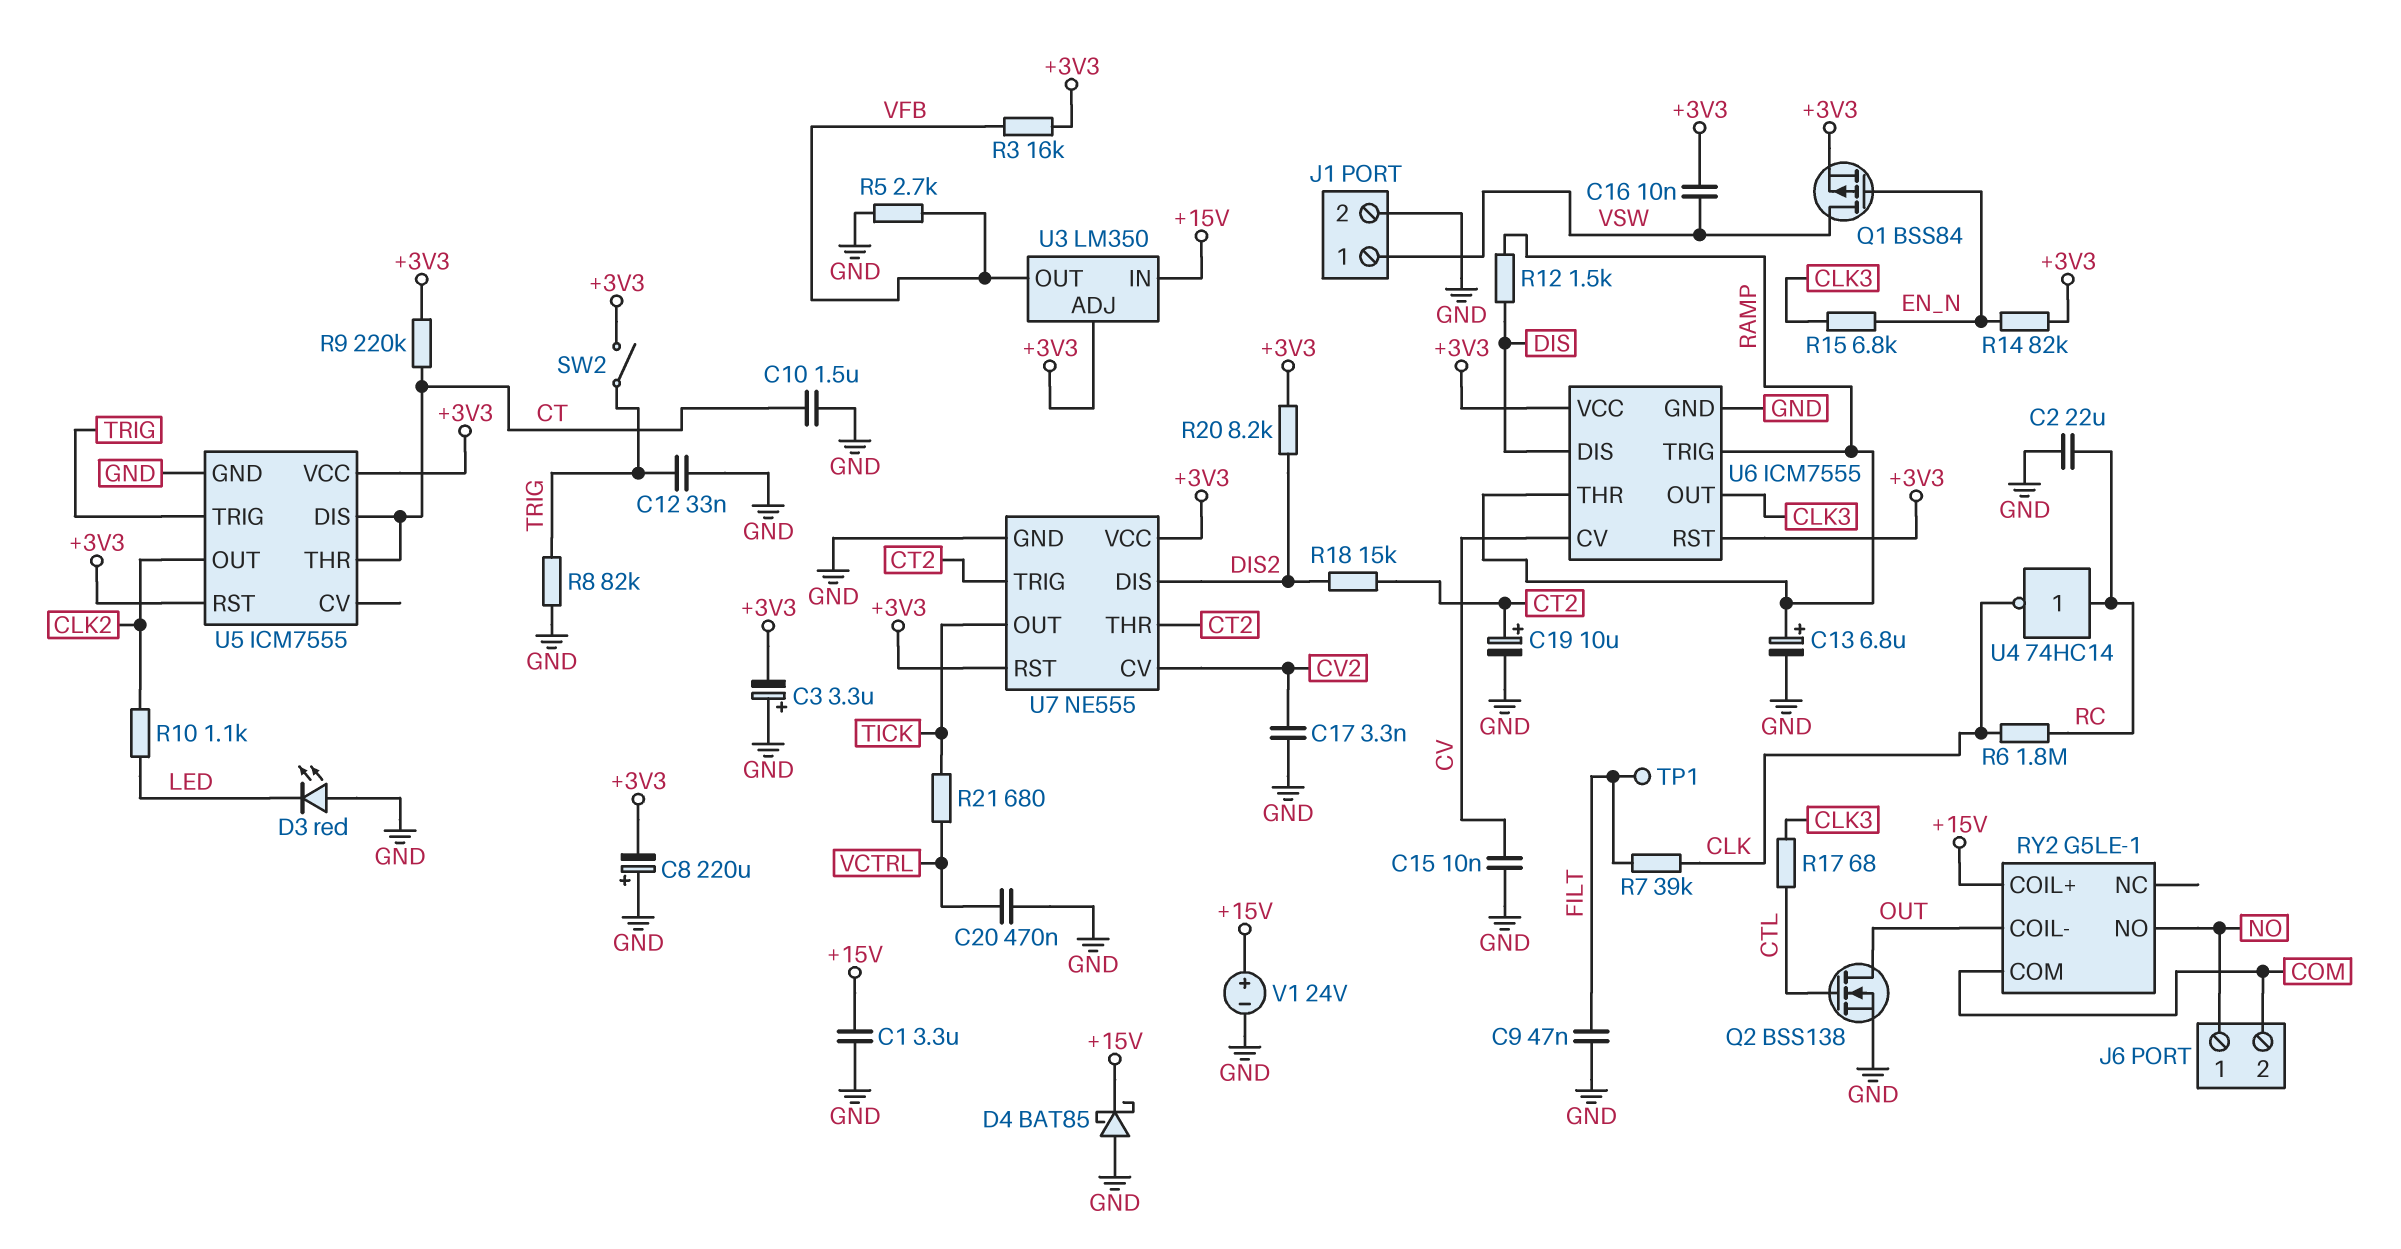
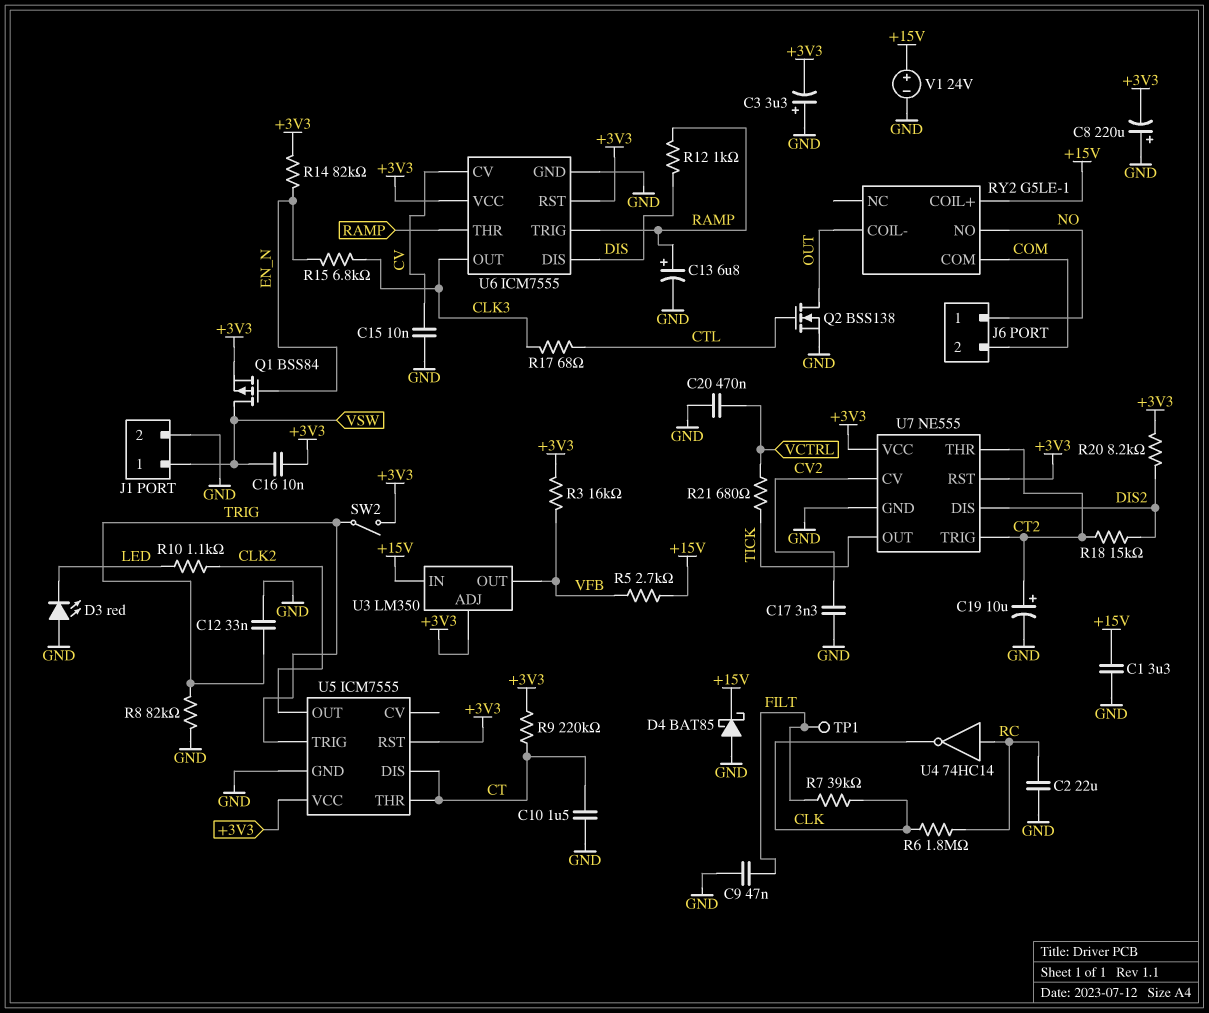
R5: 2.7k (GND, VFB) -> 2.7k (+15V, VFB)
R12: 1.5k (DIS, RAMP) -> 1k (DIS, RAMP)

